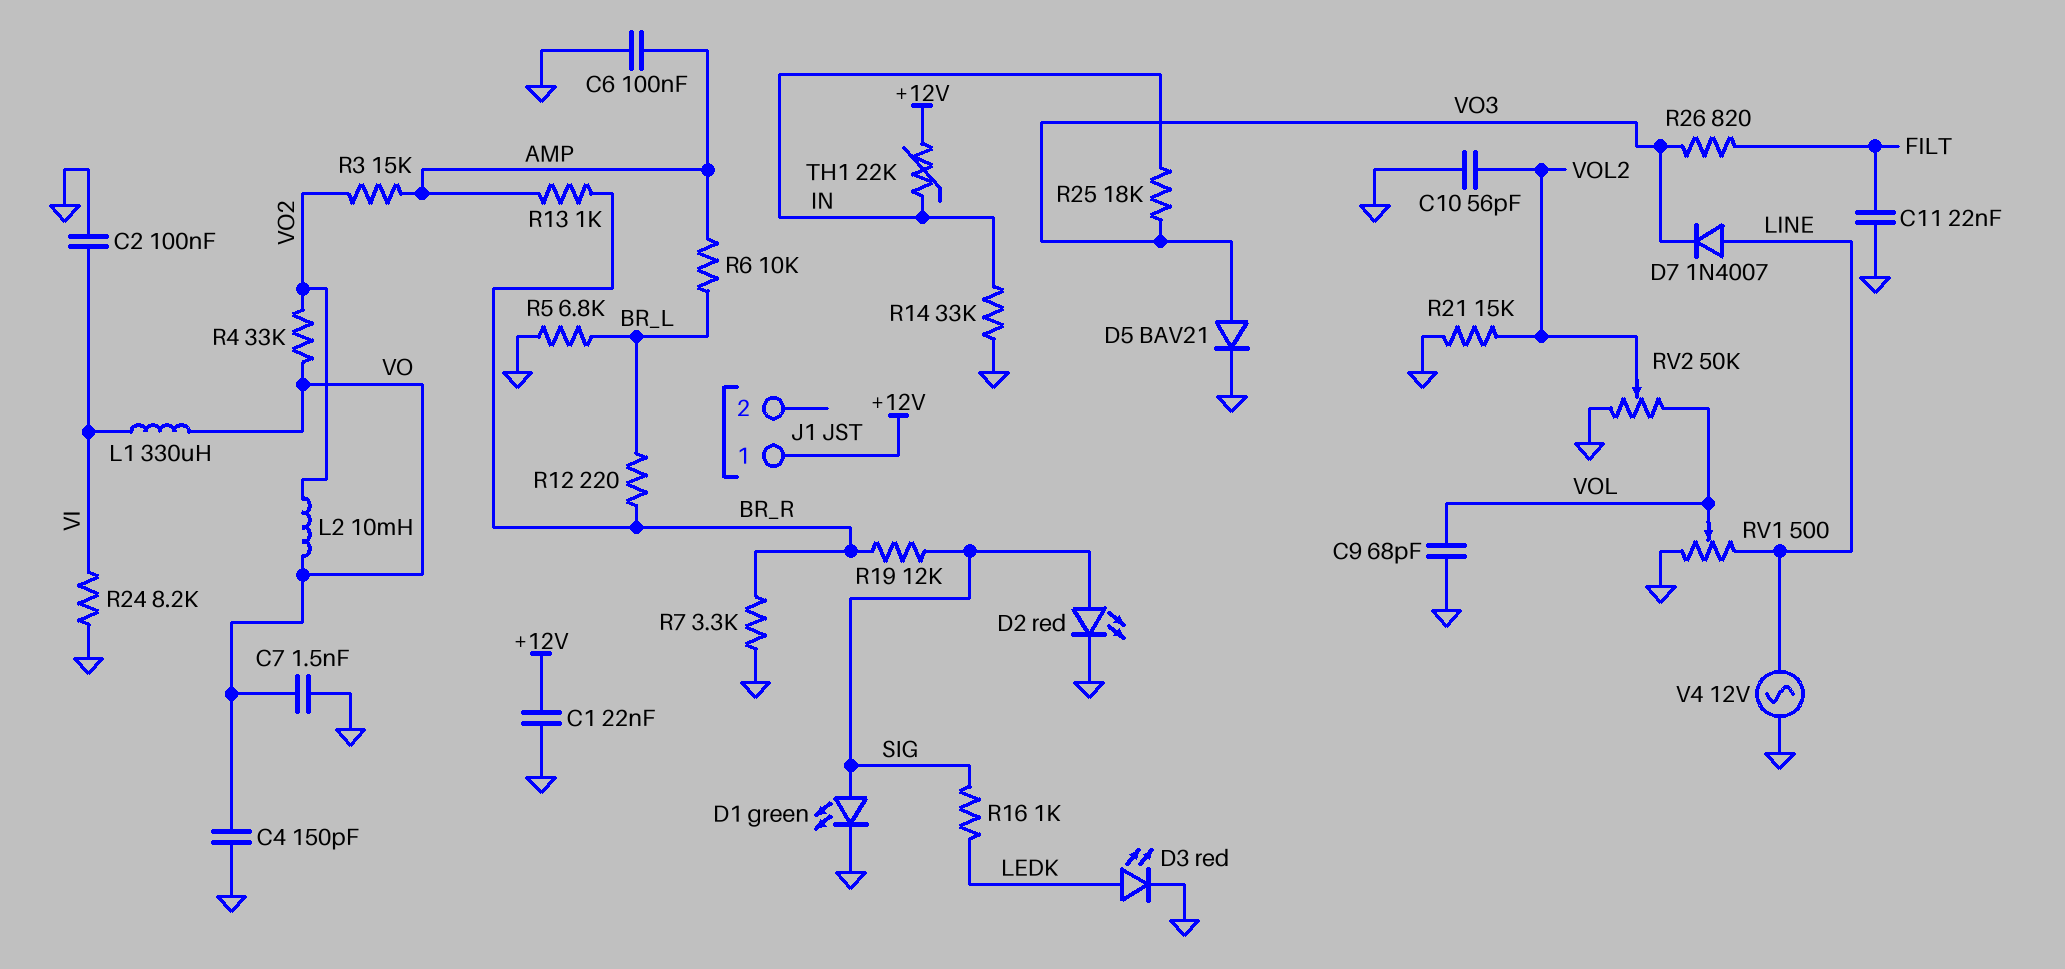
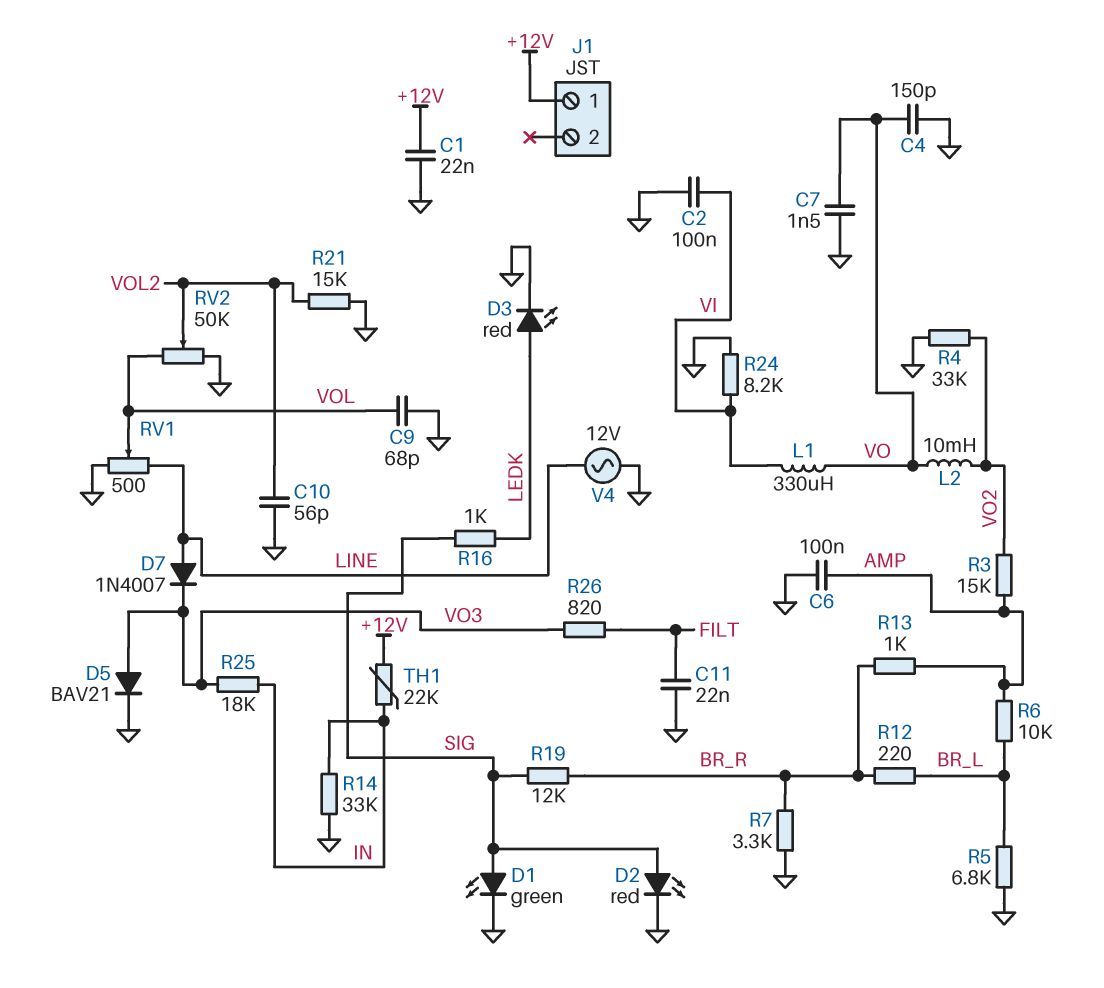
R4: 33k (VO, VO2) -> 33k (GND, VO2)

